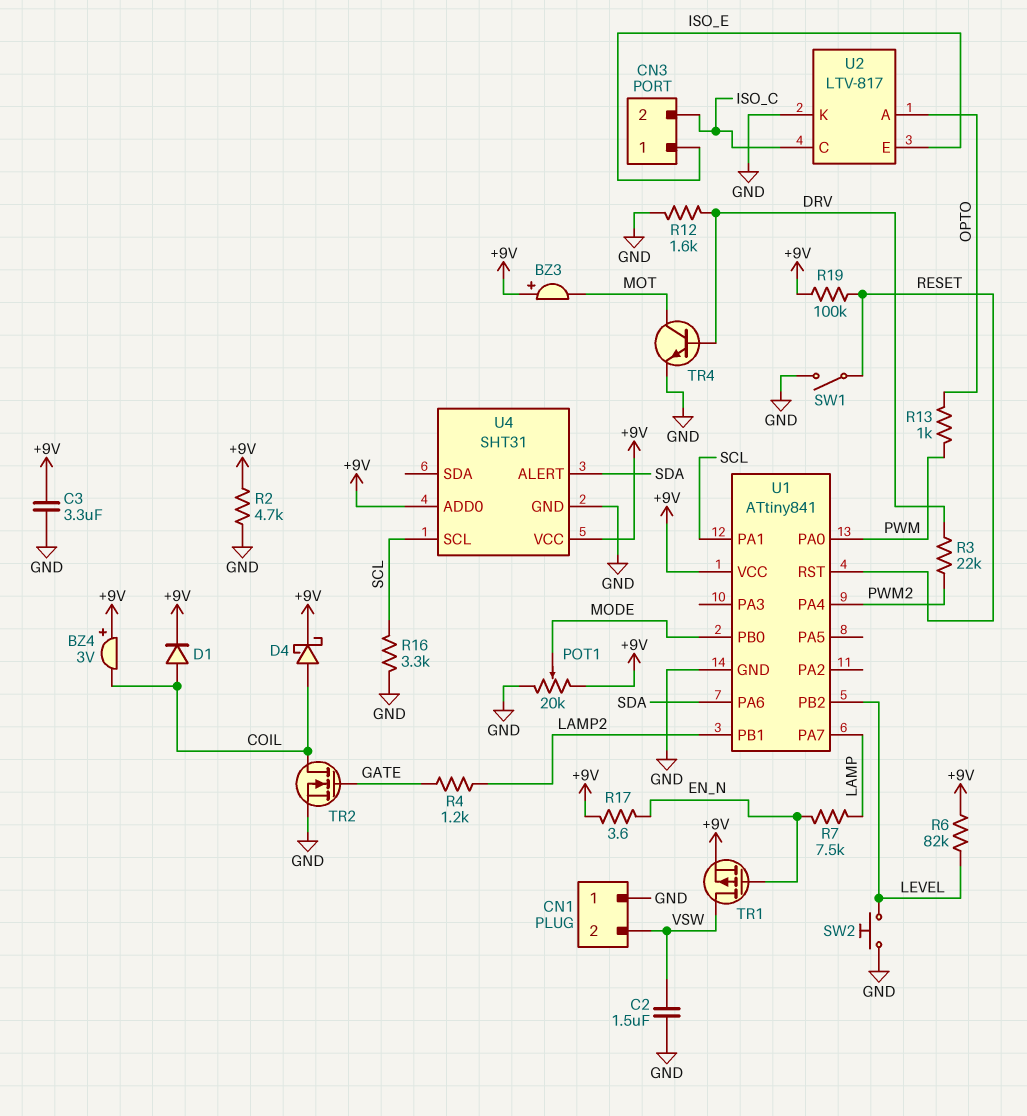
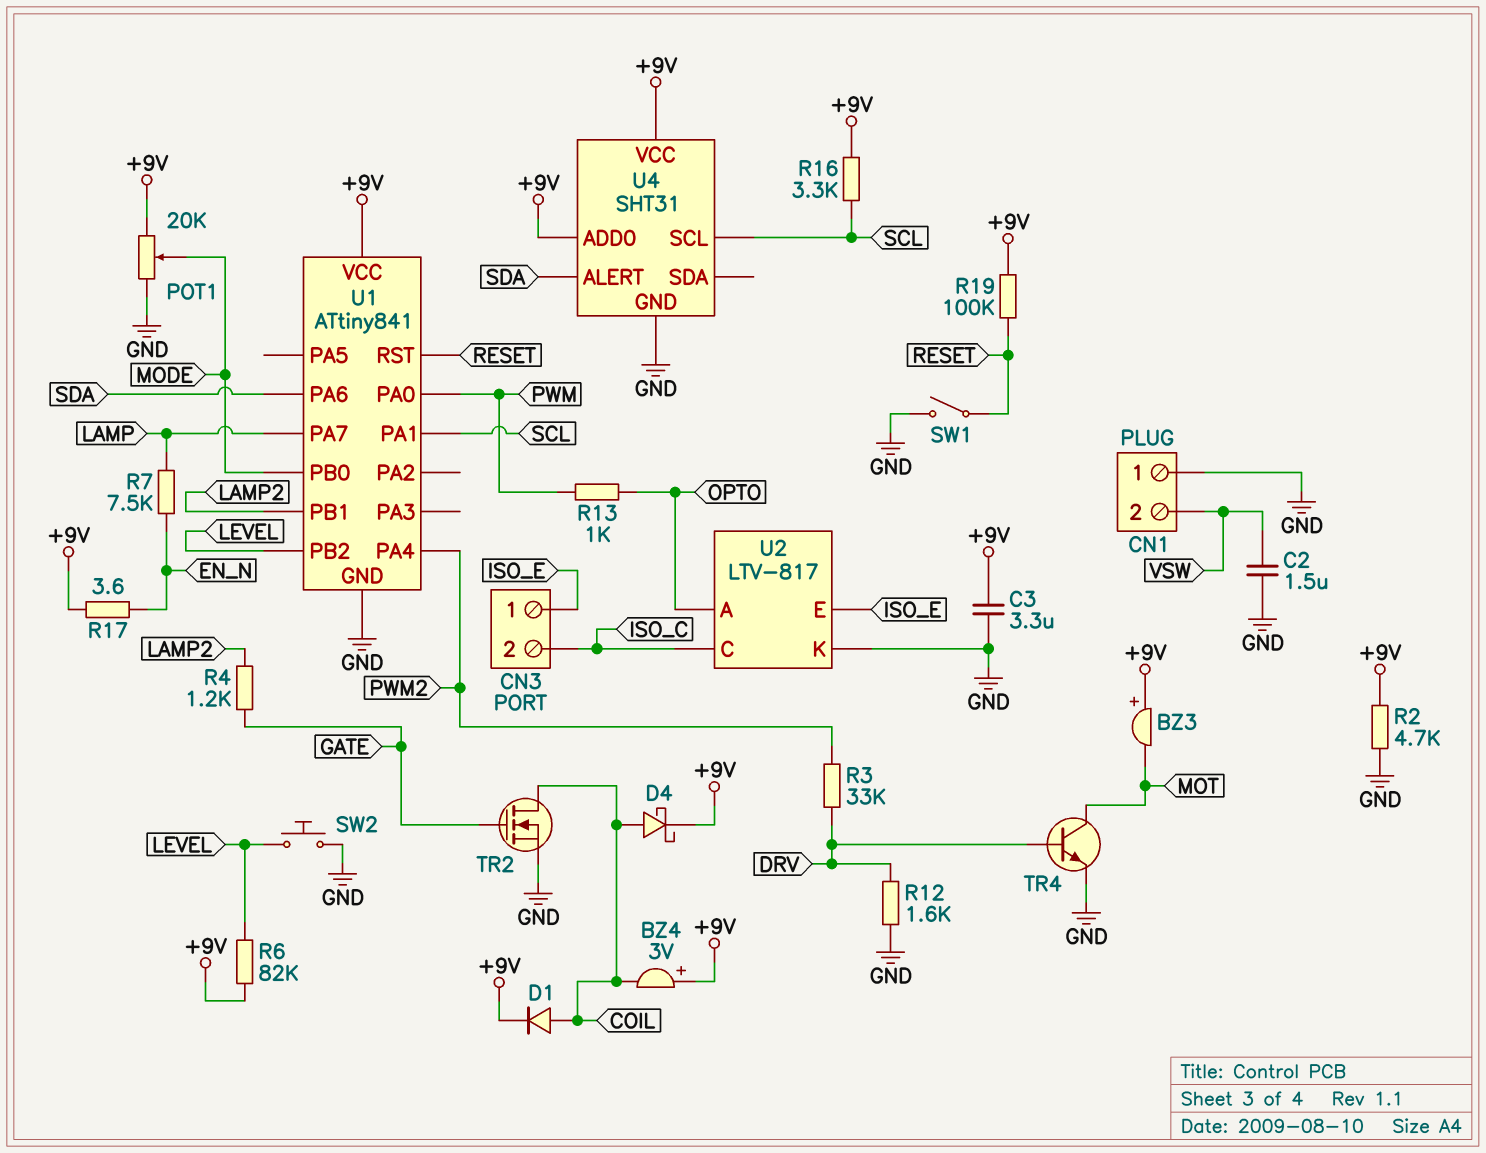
R3: 22k (DRV, PWM2) -> 33k (DRV, PWM2)
R16: 3.3k (GND, SCL) -> 3.3k (+9V, SCL)
TR1: PMOS (G EN_N, D VSW, S +9V) -> none

